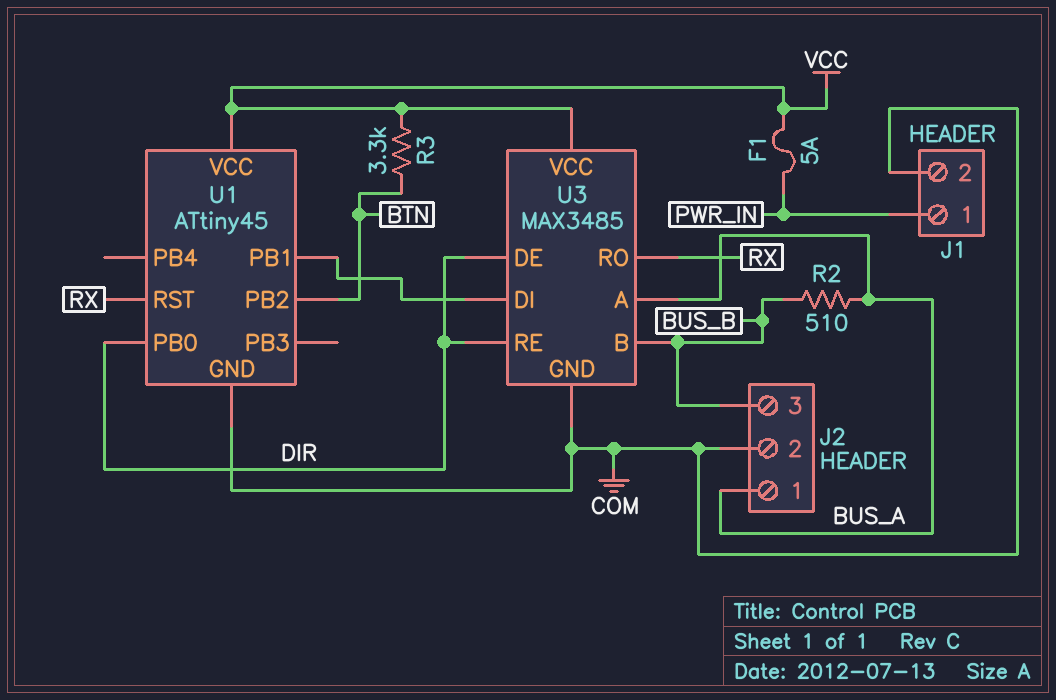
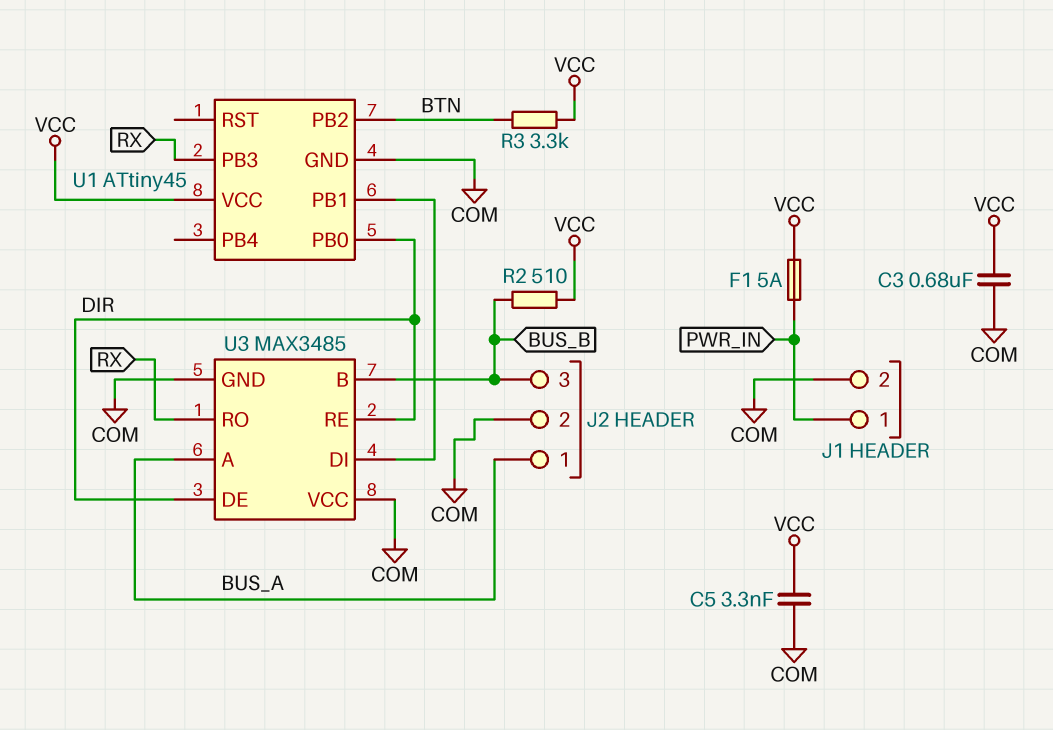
C3: none -> 680nF (COM, VCC)
C5: none -> 3.3nF (COM, VCC)
R2: 510 (BUS_A, BUS_B) -> 510 (BUS_B, VCC)
U1 pin PB3: none -> RX
U1 pin RST: RX -> none
U3 pin VCC: VCC -> COM

